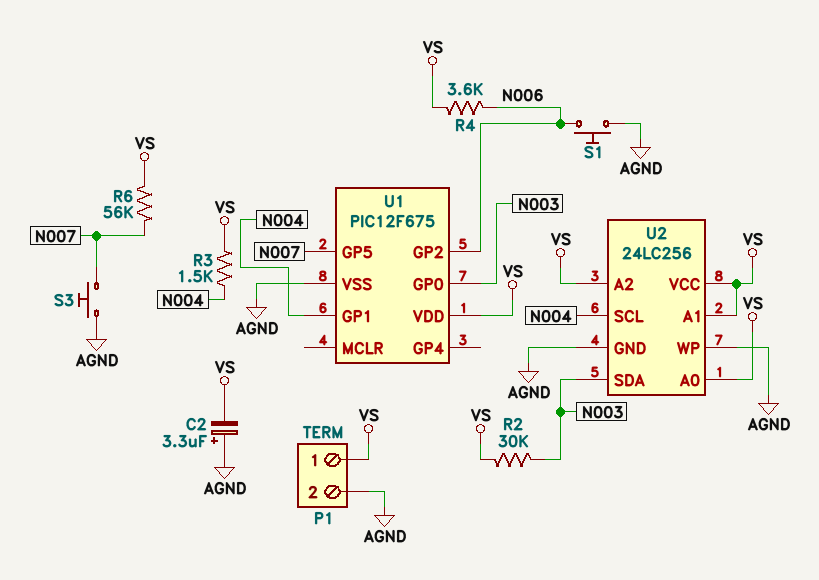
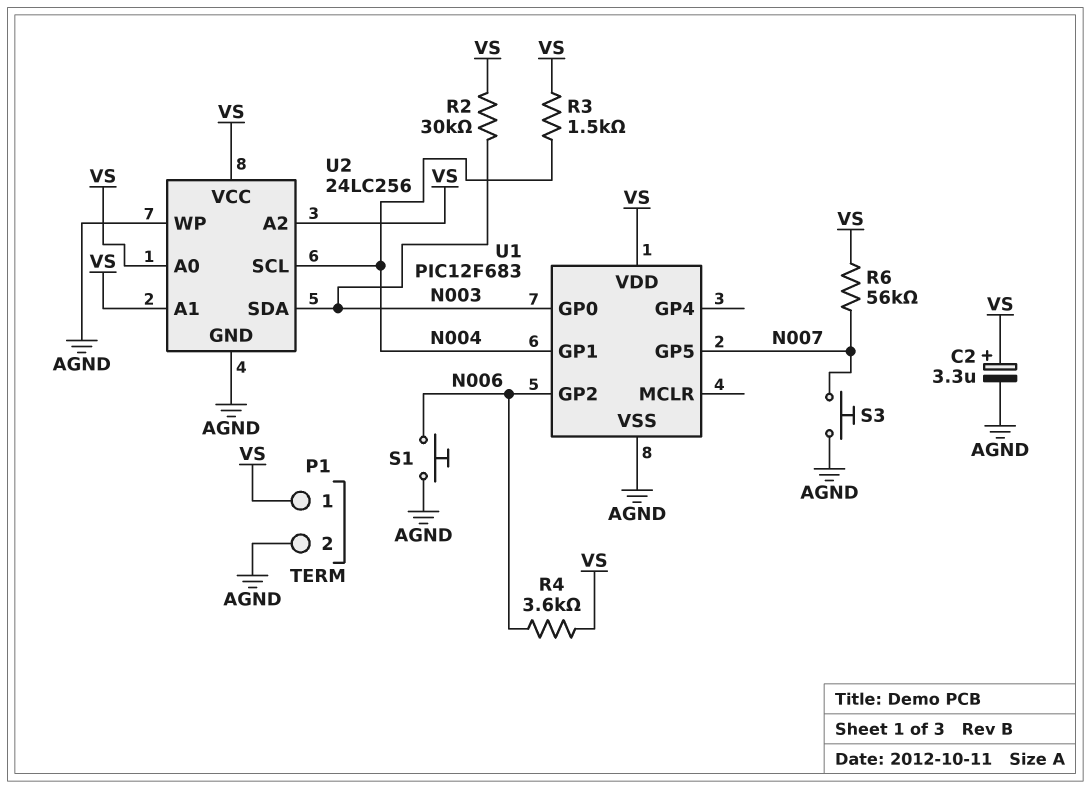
C2: 3.3uF (plus AGND, minus VS) -> 3.3uF (plus VS, minus AGND)
U1: PIC12F675 -> PIC12F683

